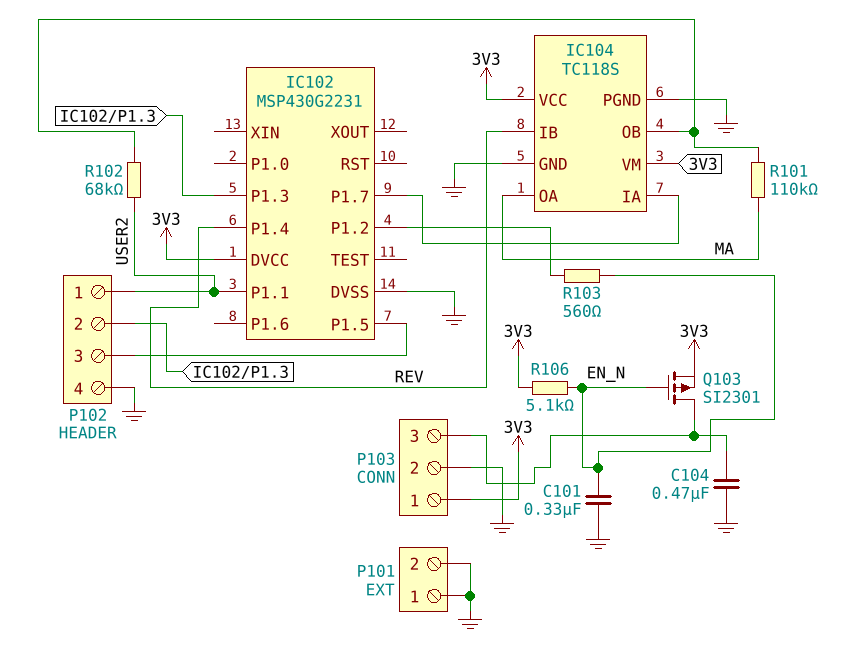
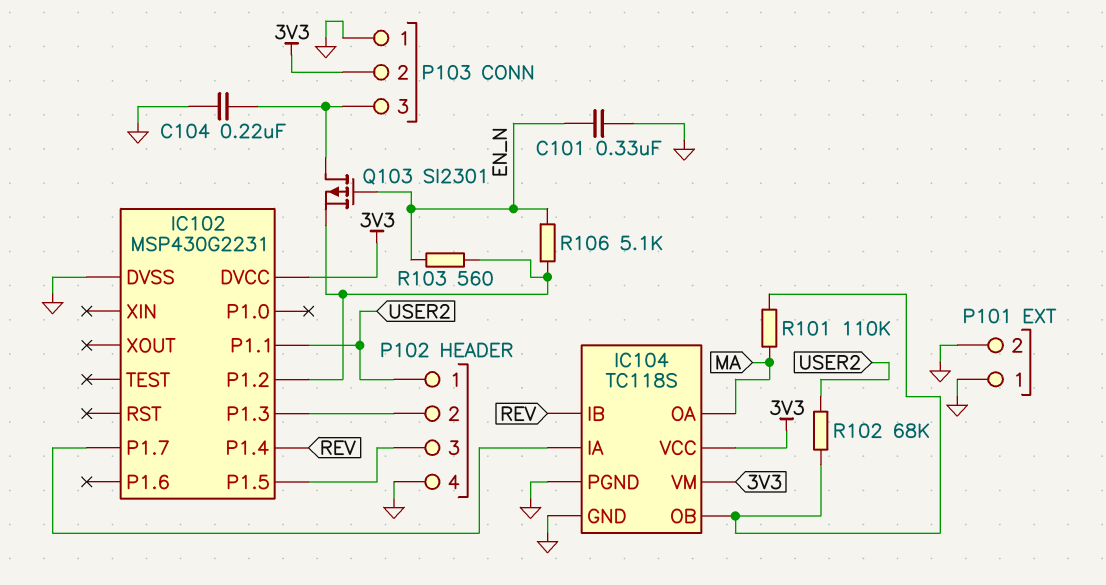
C104: 470nF (GND, P103/3) -> 220nF (GND, P103/3)
P103 pin 1: 3V3 -> GND
P103 pin 2: GND -> 3V3
Q103: PMOS SI2301 (G EN_N, D P103/3, S 3V3) -> PMOS SI2301 (G EN_N, D P103/3, S IC102/P1.2)
R106: 5.1k (3V3, EN_N) -> 5.1k (EN_N, IC102/P1.2)

